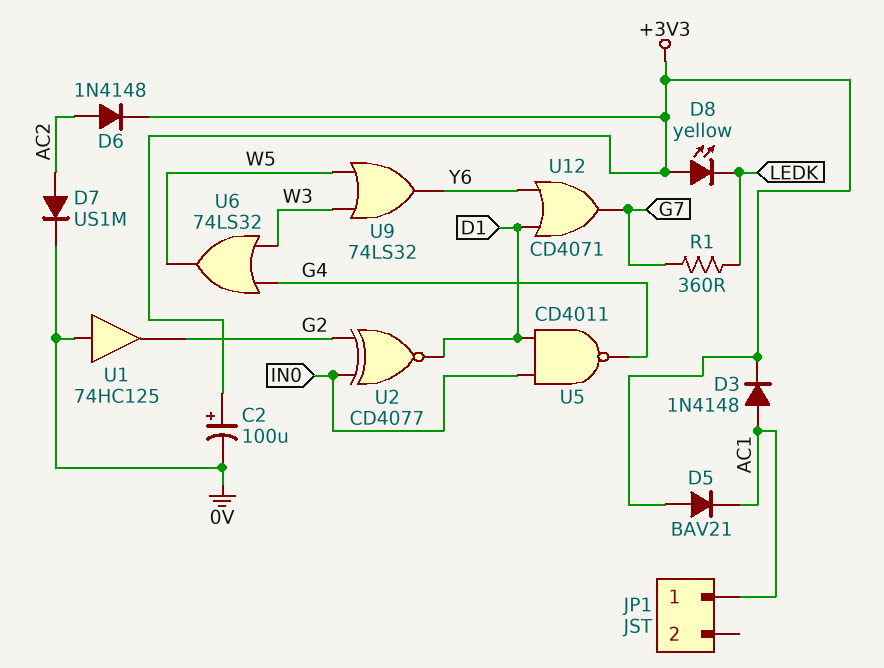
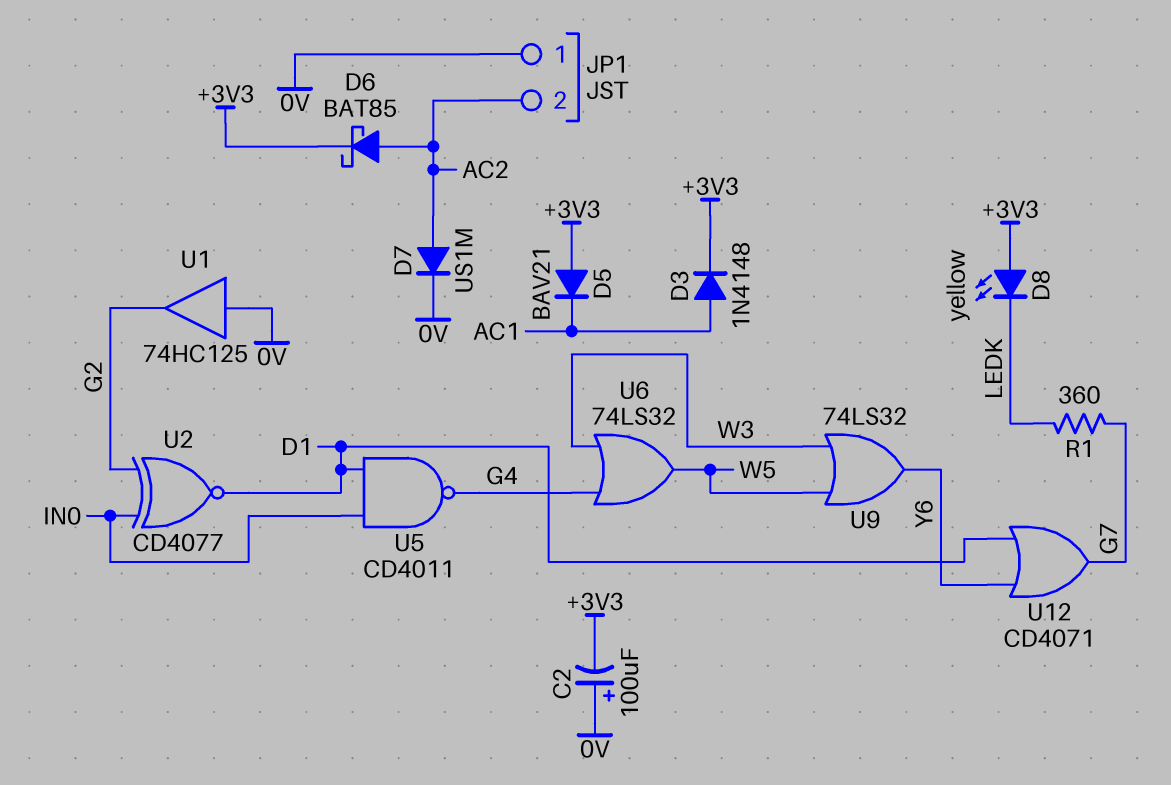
C2: 100uF (plus +3V3, minus 0V) -> 100uF (plus 0V, minus +3V3)
D6: diode 1N4148 (A AC2, K +3V3) -> schottky BAT85 (A AC2, K +3V3)
JP1 pin 1: AC1 -> 0V
JP1 pin 2: none -> AC2

